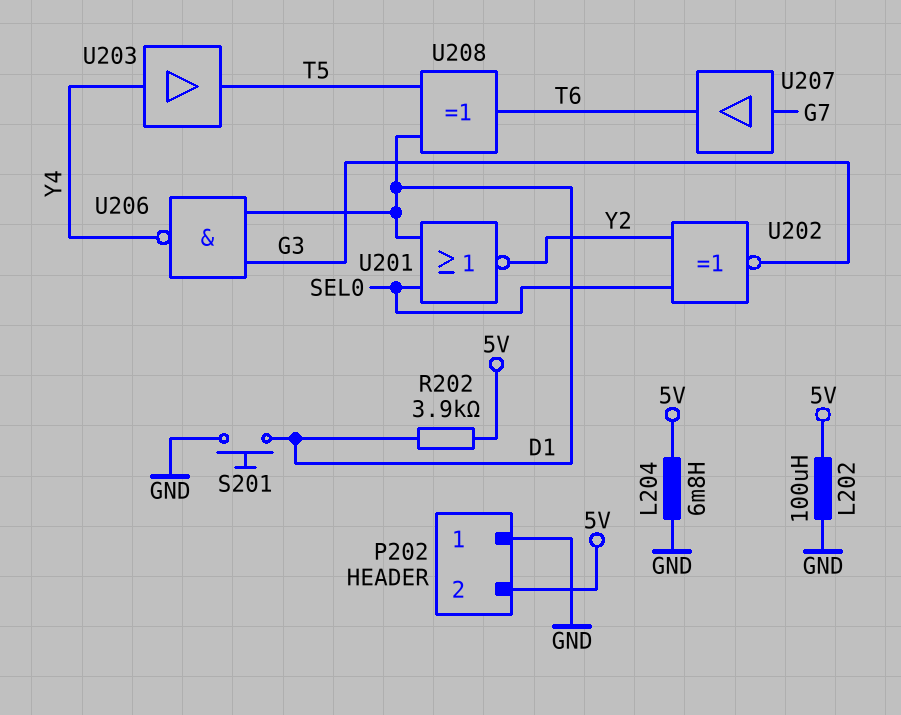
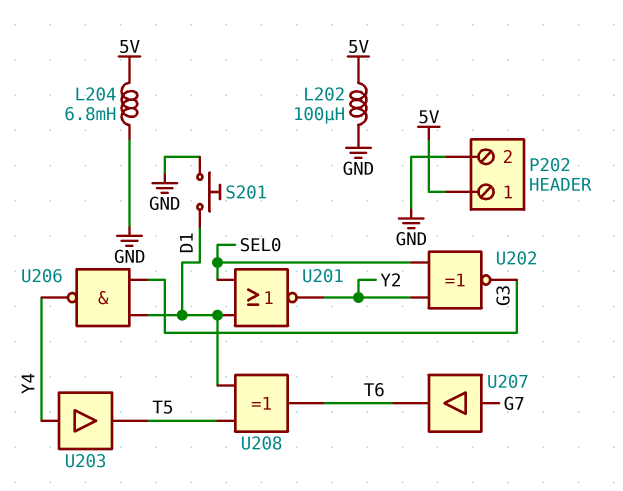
P202 pin 1: GND -> 5V
P202 pin 2: 5V -> GND
R202: 3.9k (5V, D1) -> none

